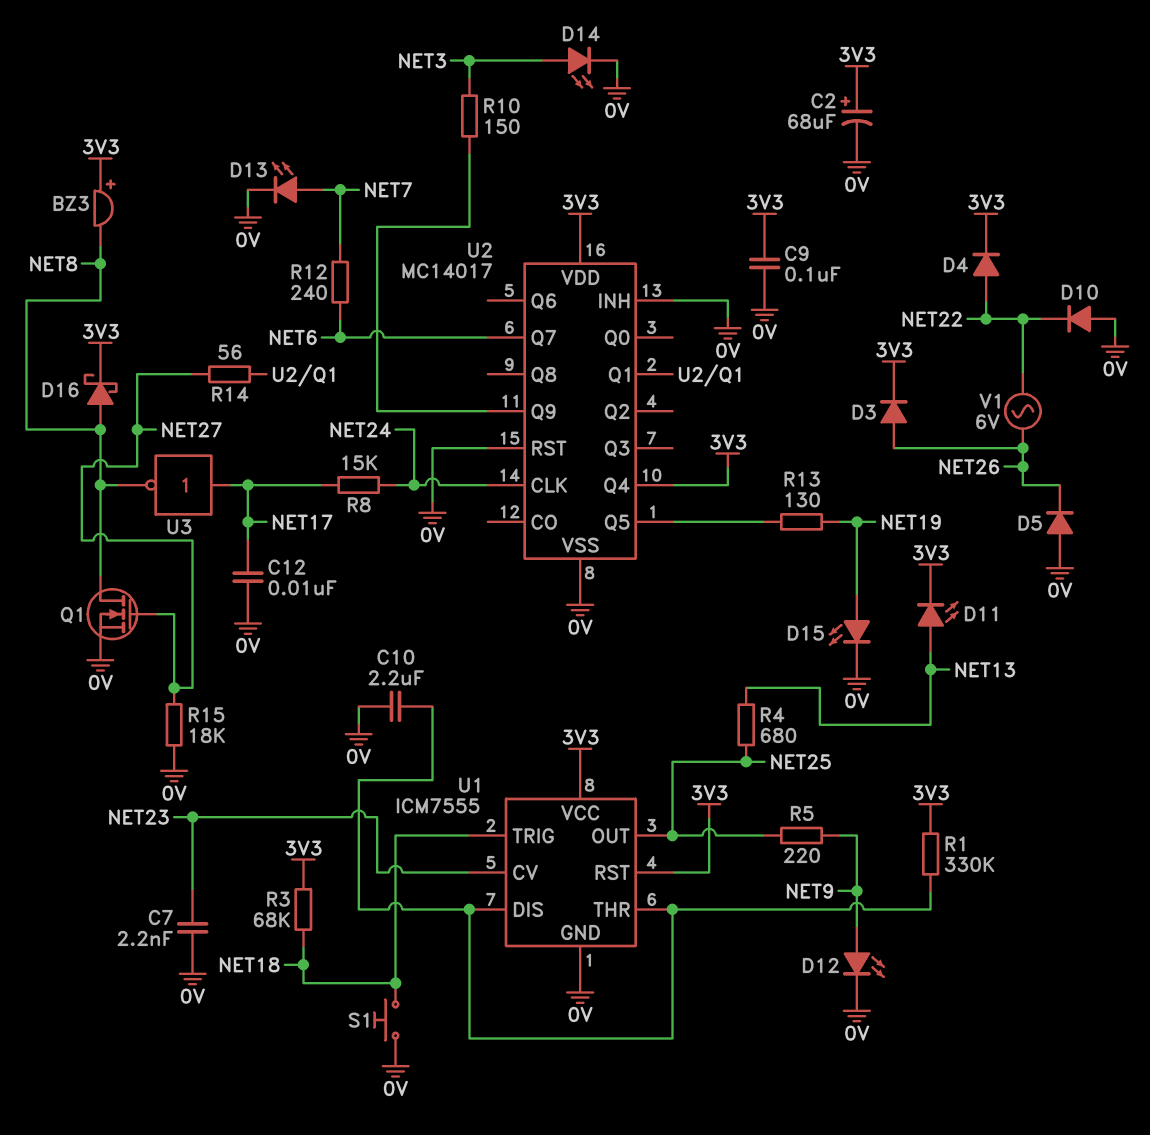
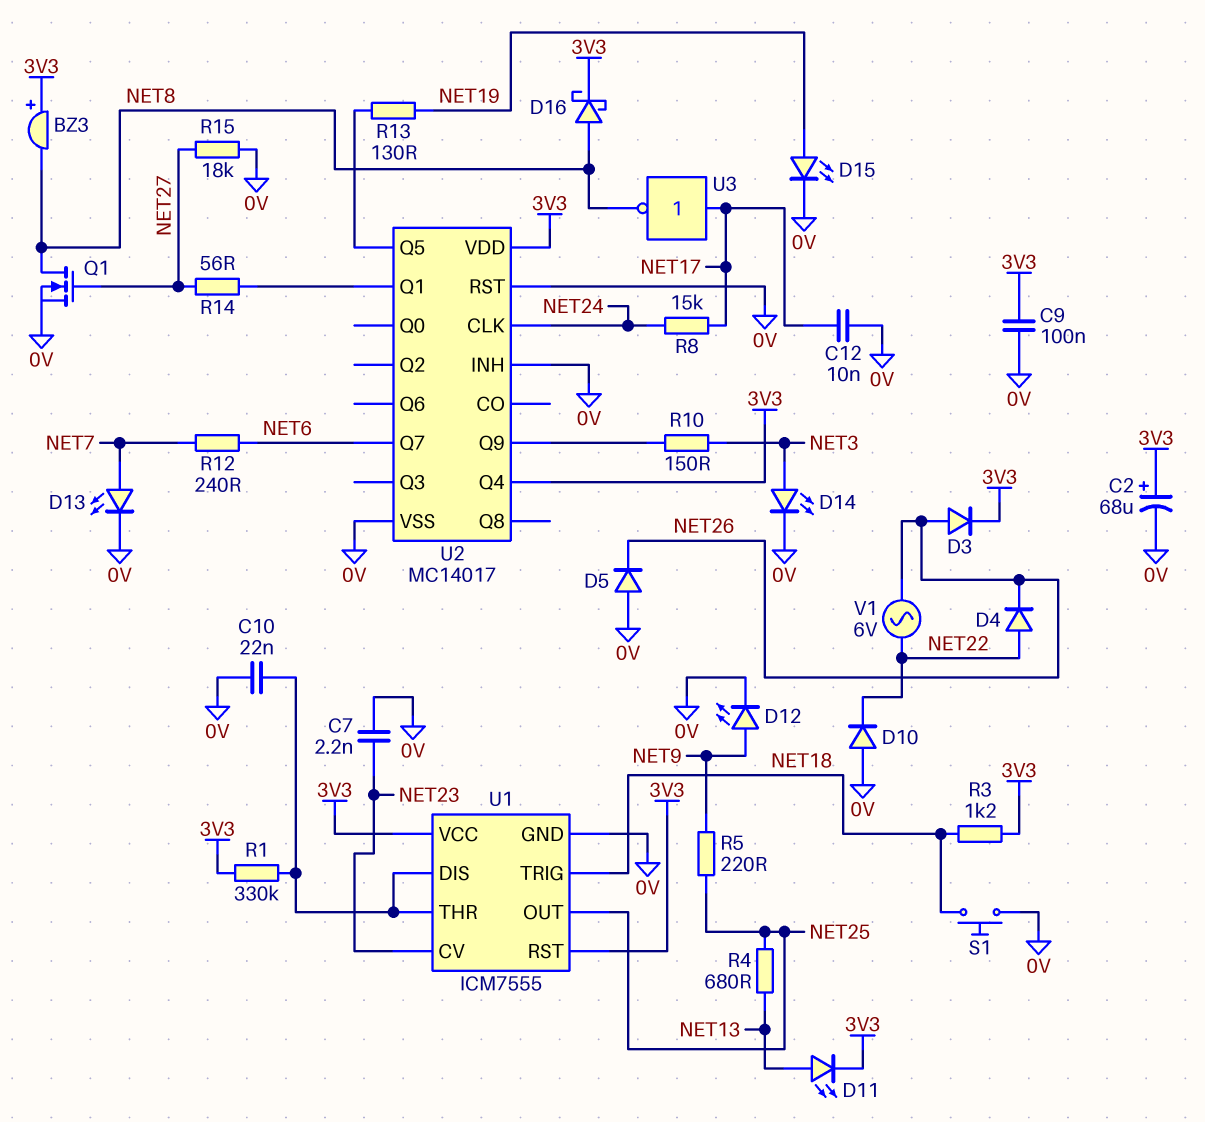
C10: 2.2uF (0V, U1/DIS) -> 22nF (0V, U1/DIS)
D4: diode (A NET22, K 3V3) -> diode (A NET22, K NET26)
R3: 68k (3V3, NET18) -> 1.2k (3V3, NET18)

